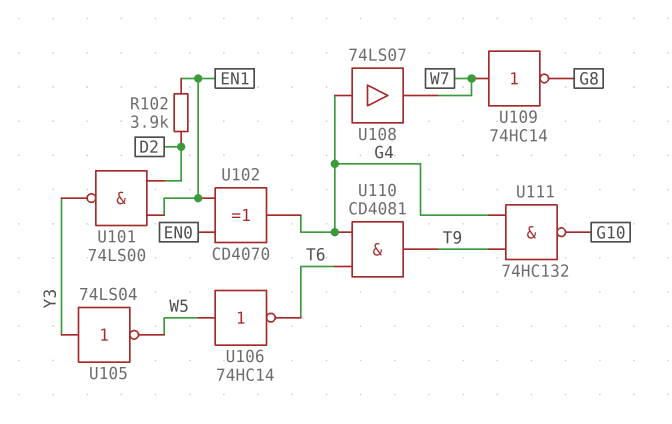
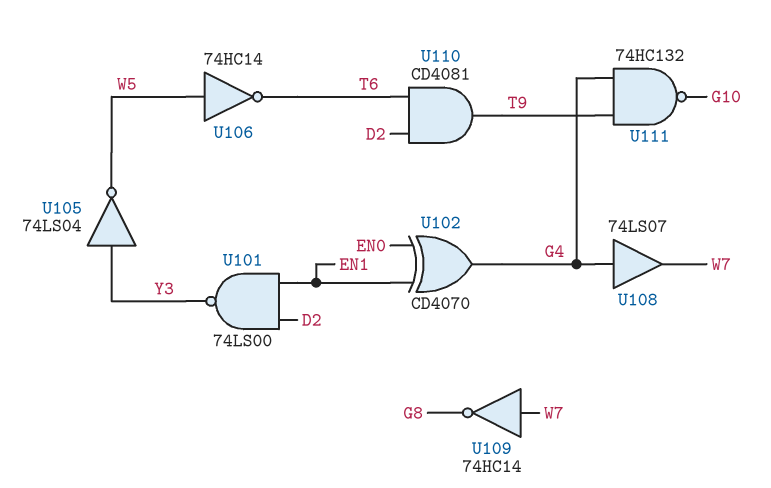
R102: 3.9k (D2, EN1) -> none
U110: AND CD4081 (in G4, in T6, out T9) -> AND CD4081 (in D2, in T6, out T9)

